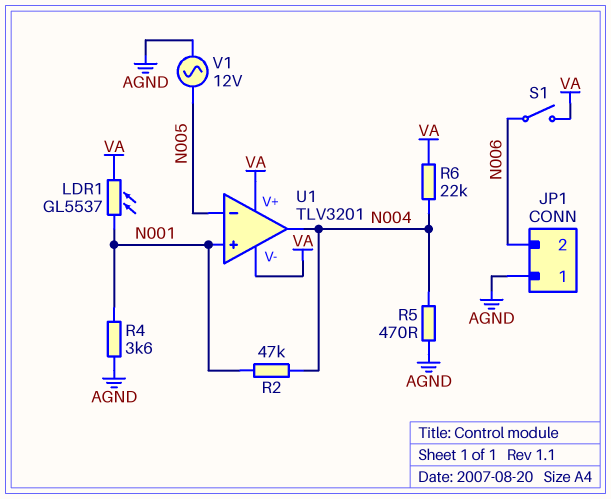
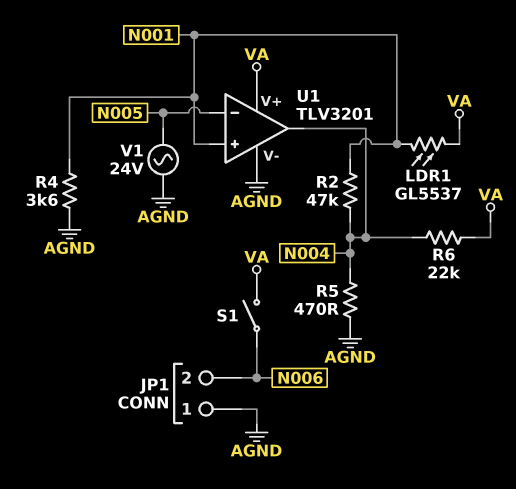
U1 pin V-: VA -> AGND
V1: AC 12V (AGND, N005) -> AC 24V (AGND, N005)

